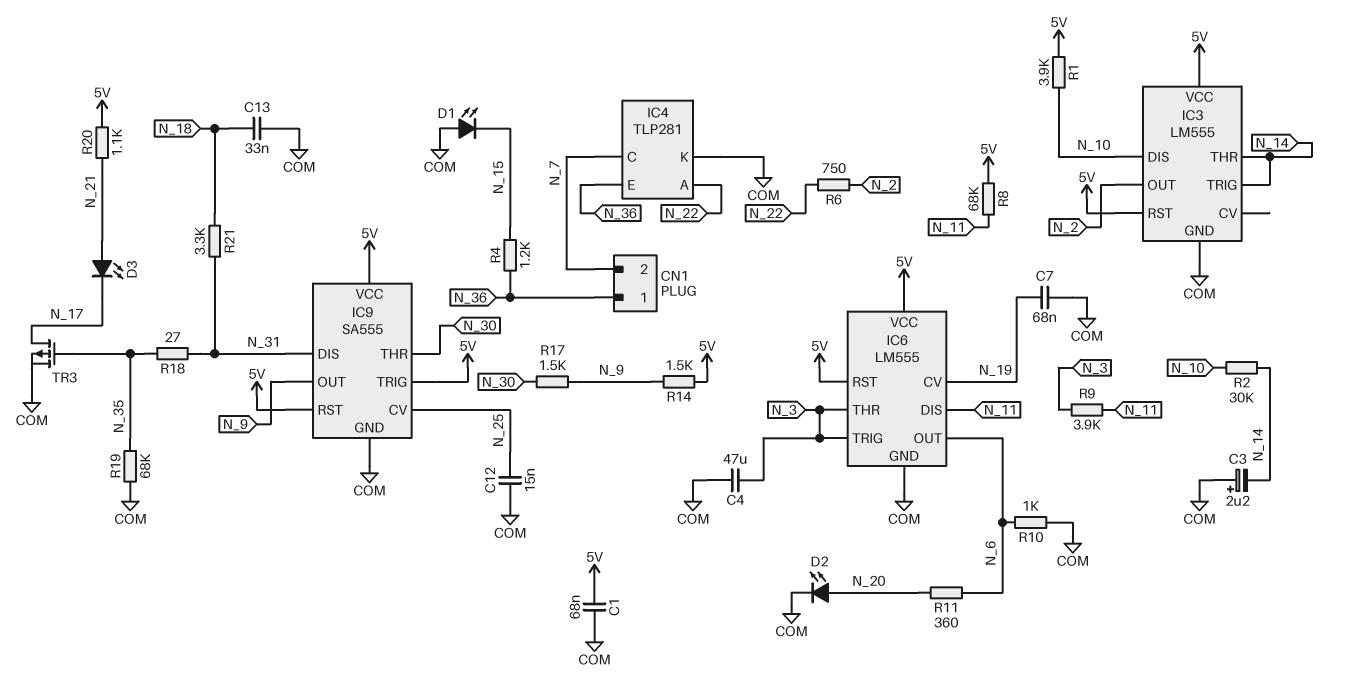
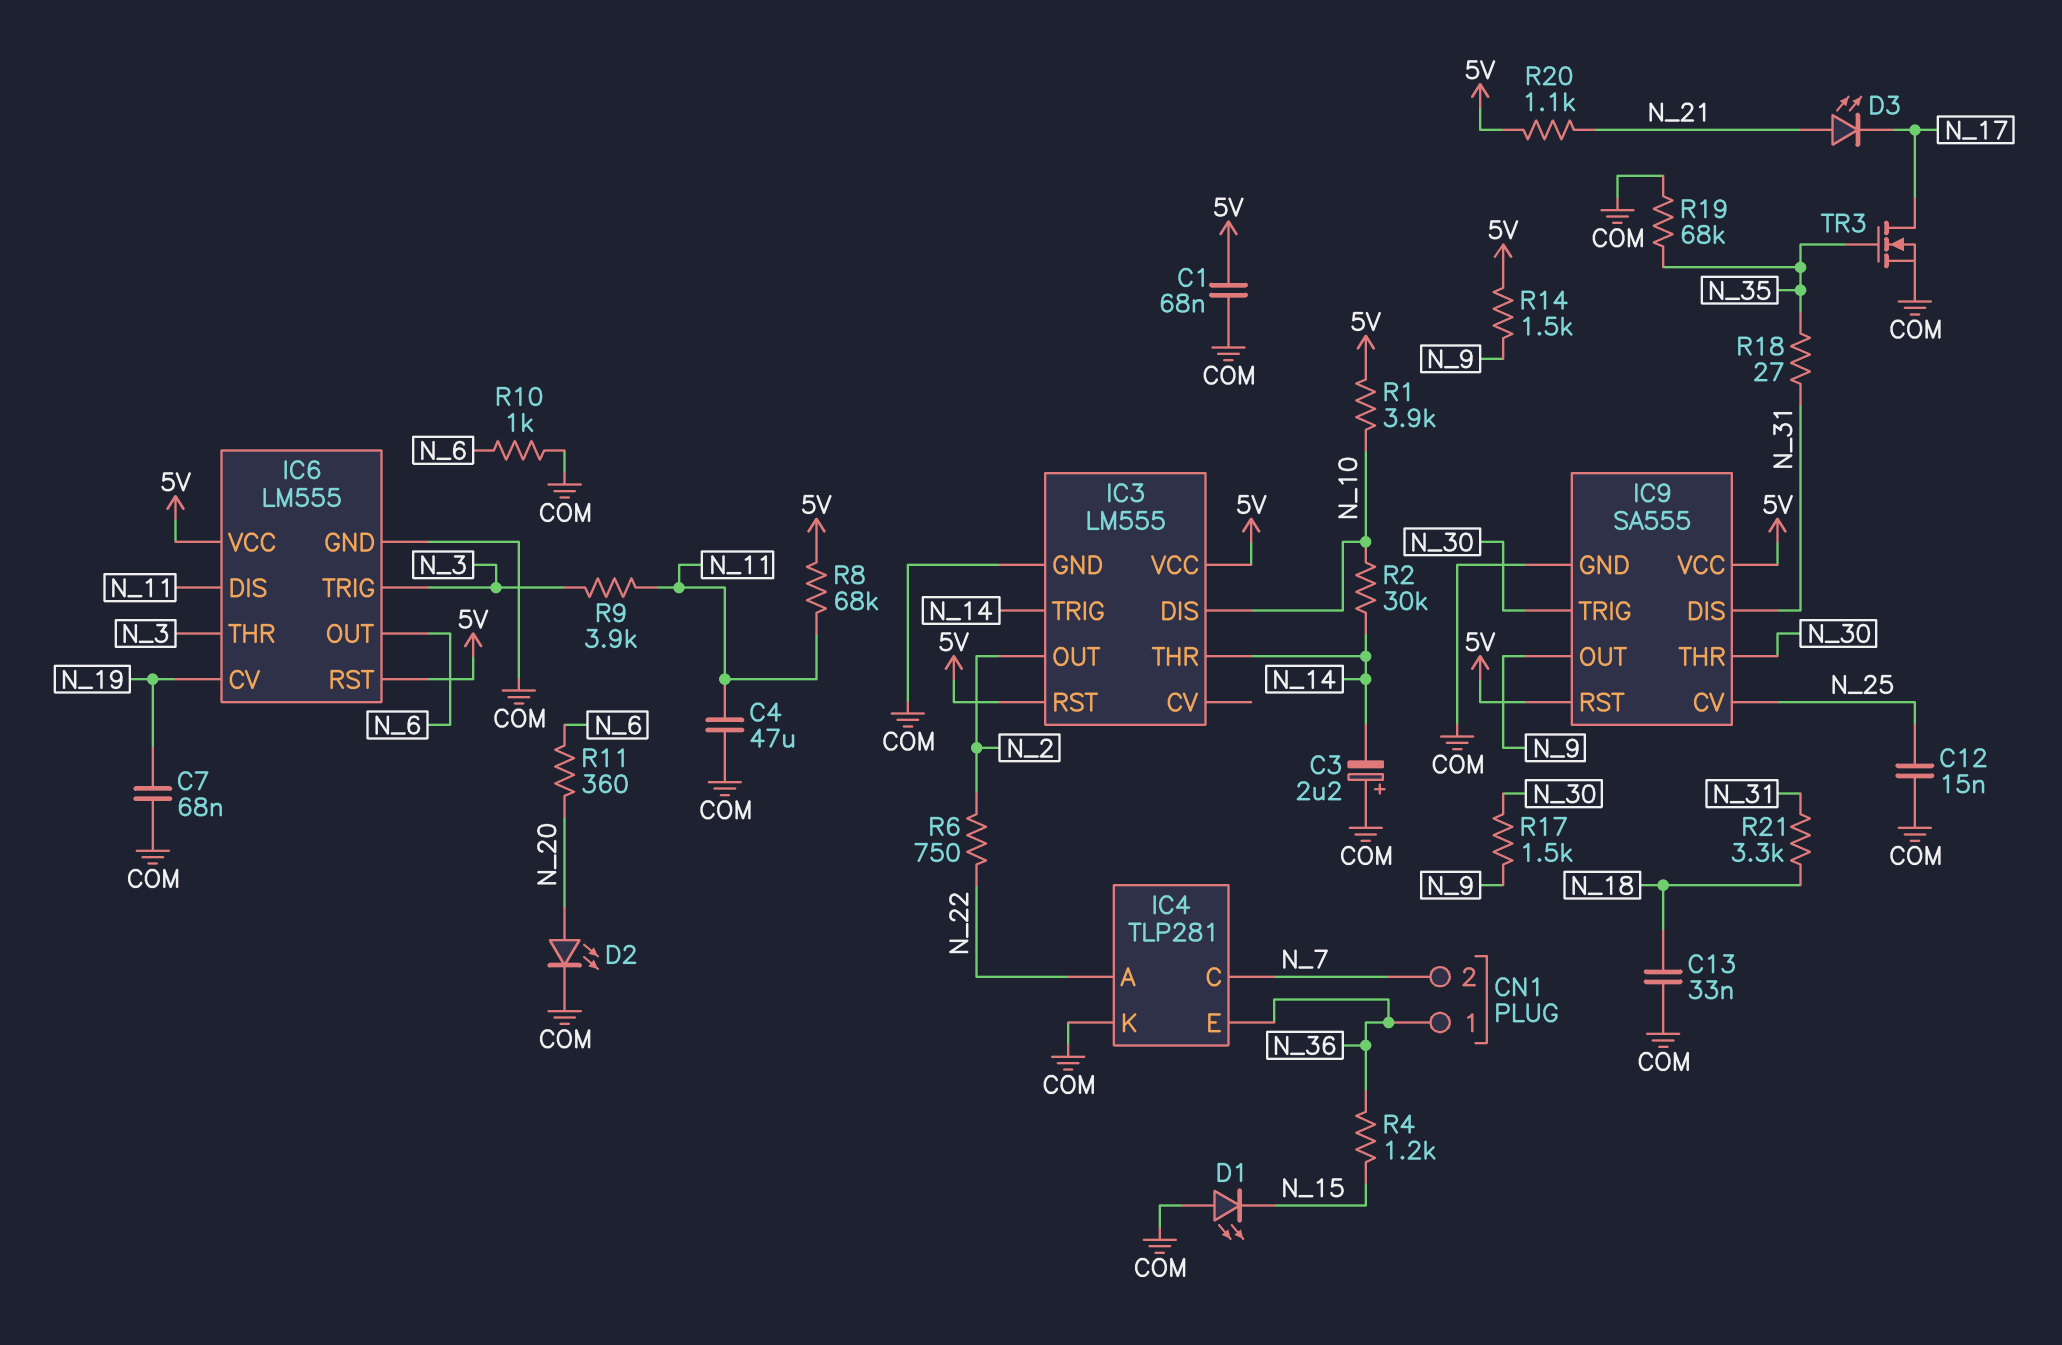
C4: 47uF (COM, N_3) -> 47uF (COM, N_11)
IC9 pin TRIG: 5V -> N_30
TR3: PMOS (G N_35, D N_17, S COM) -> NMOS (G N_35, D N_17, S COM)

